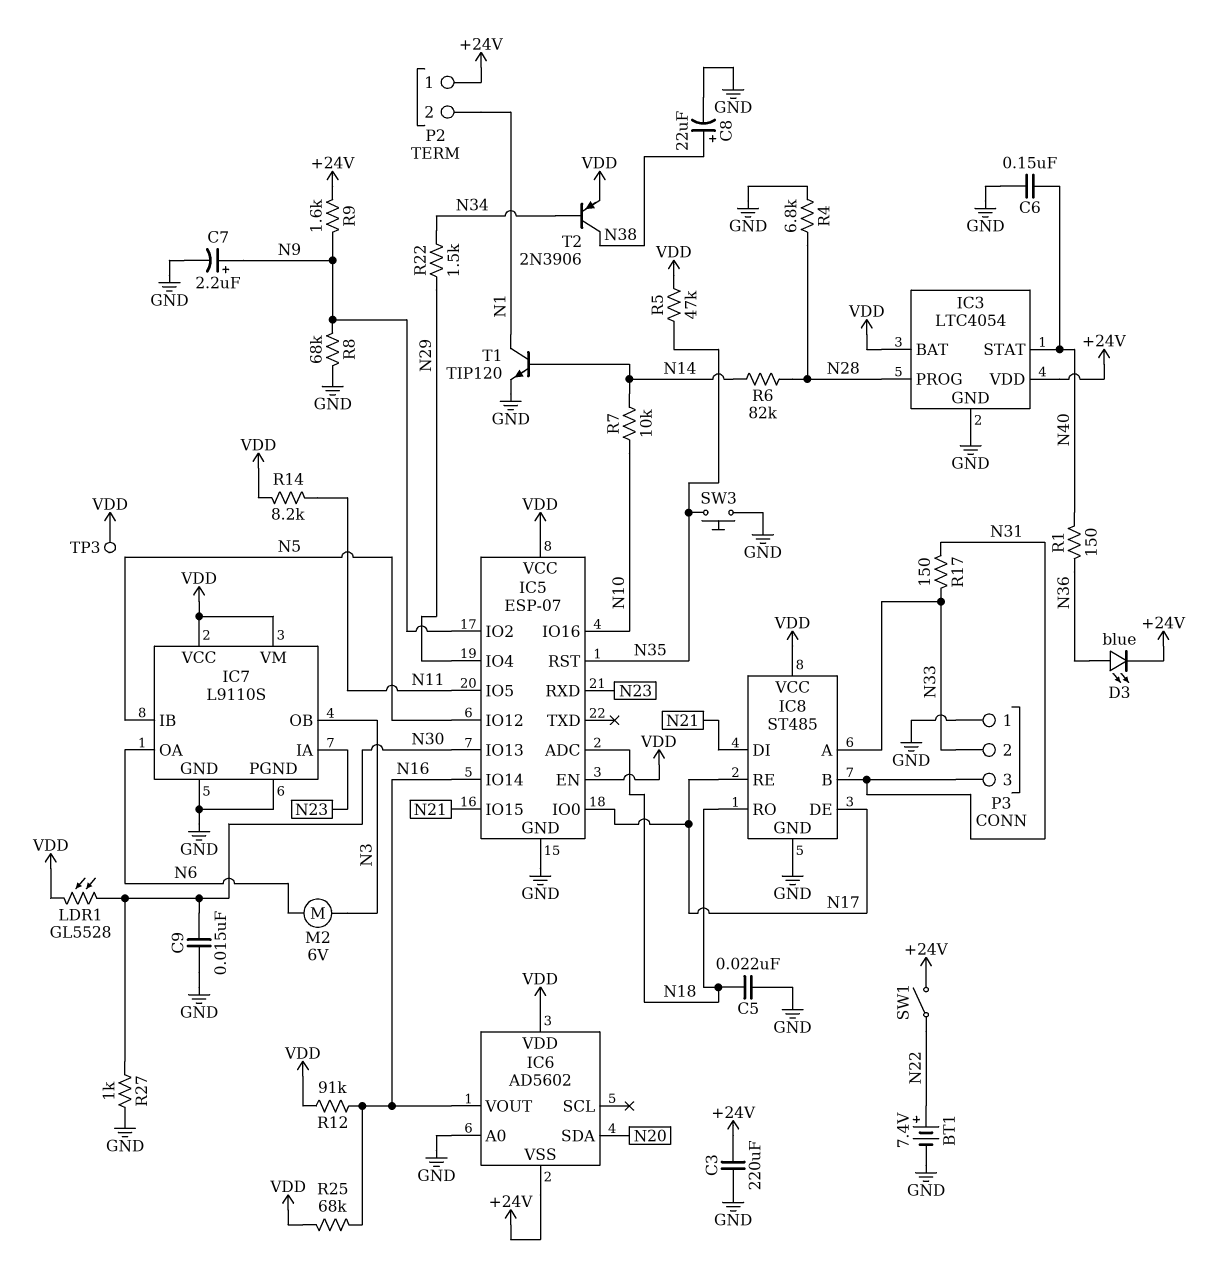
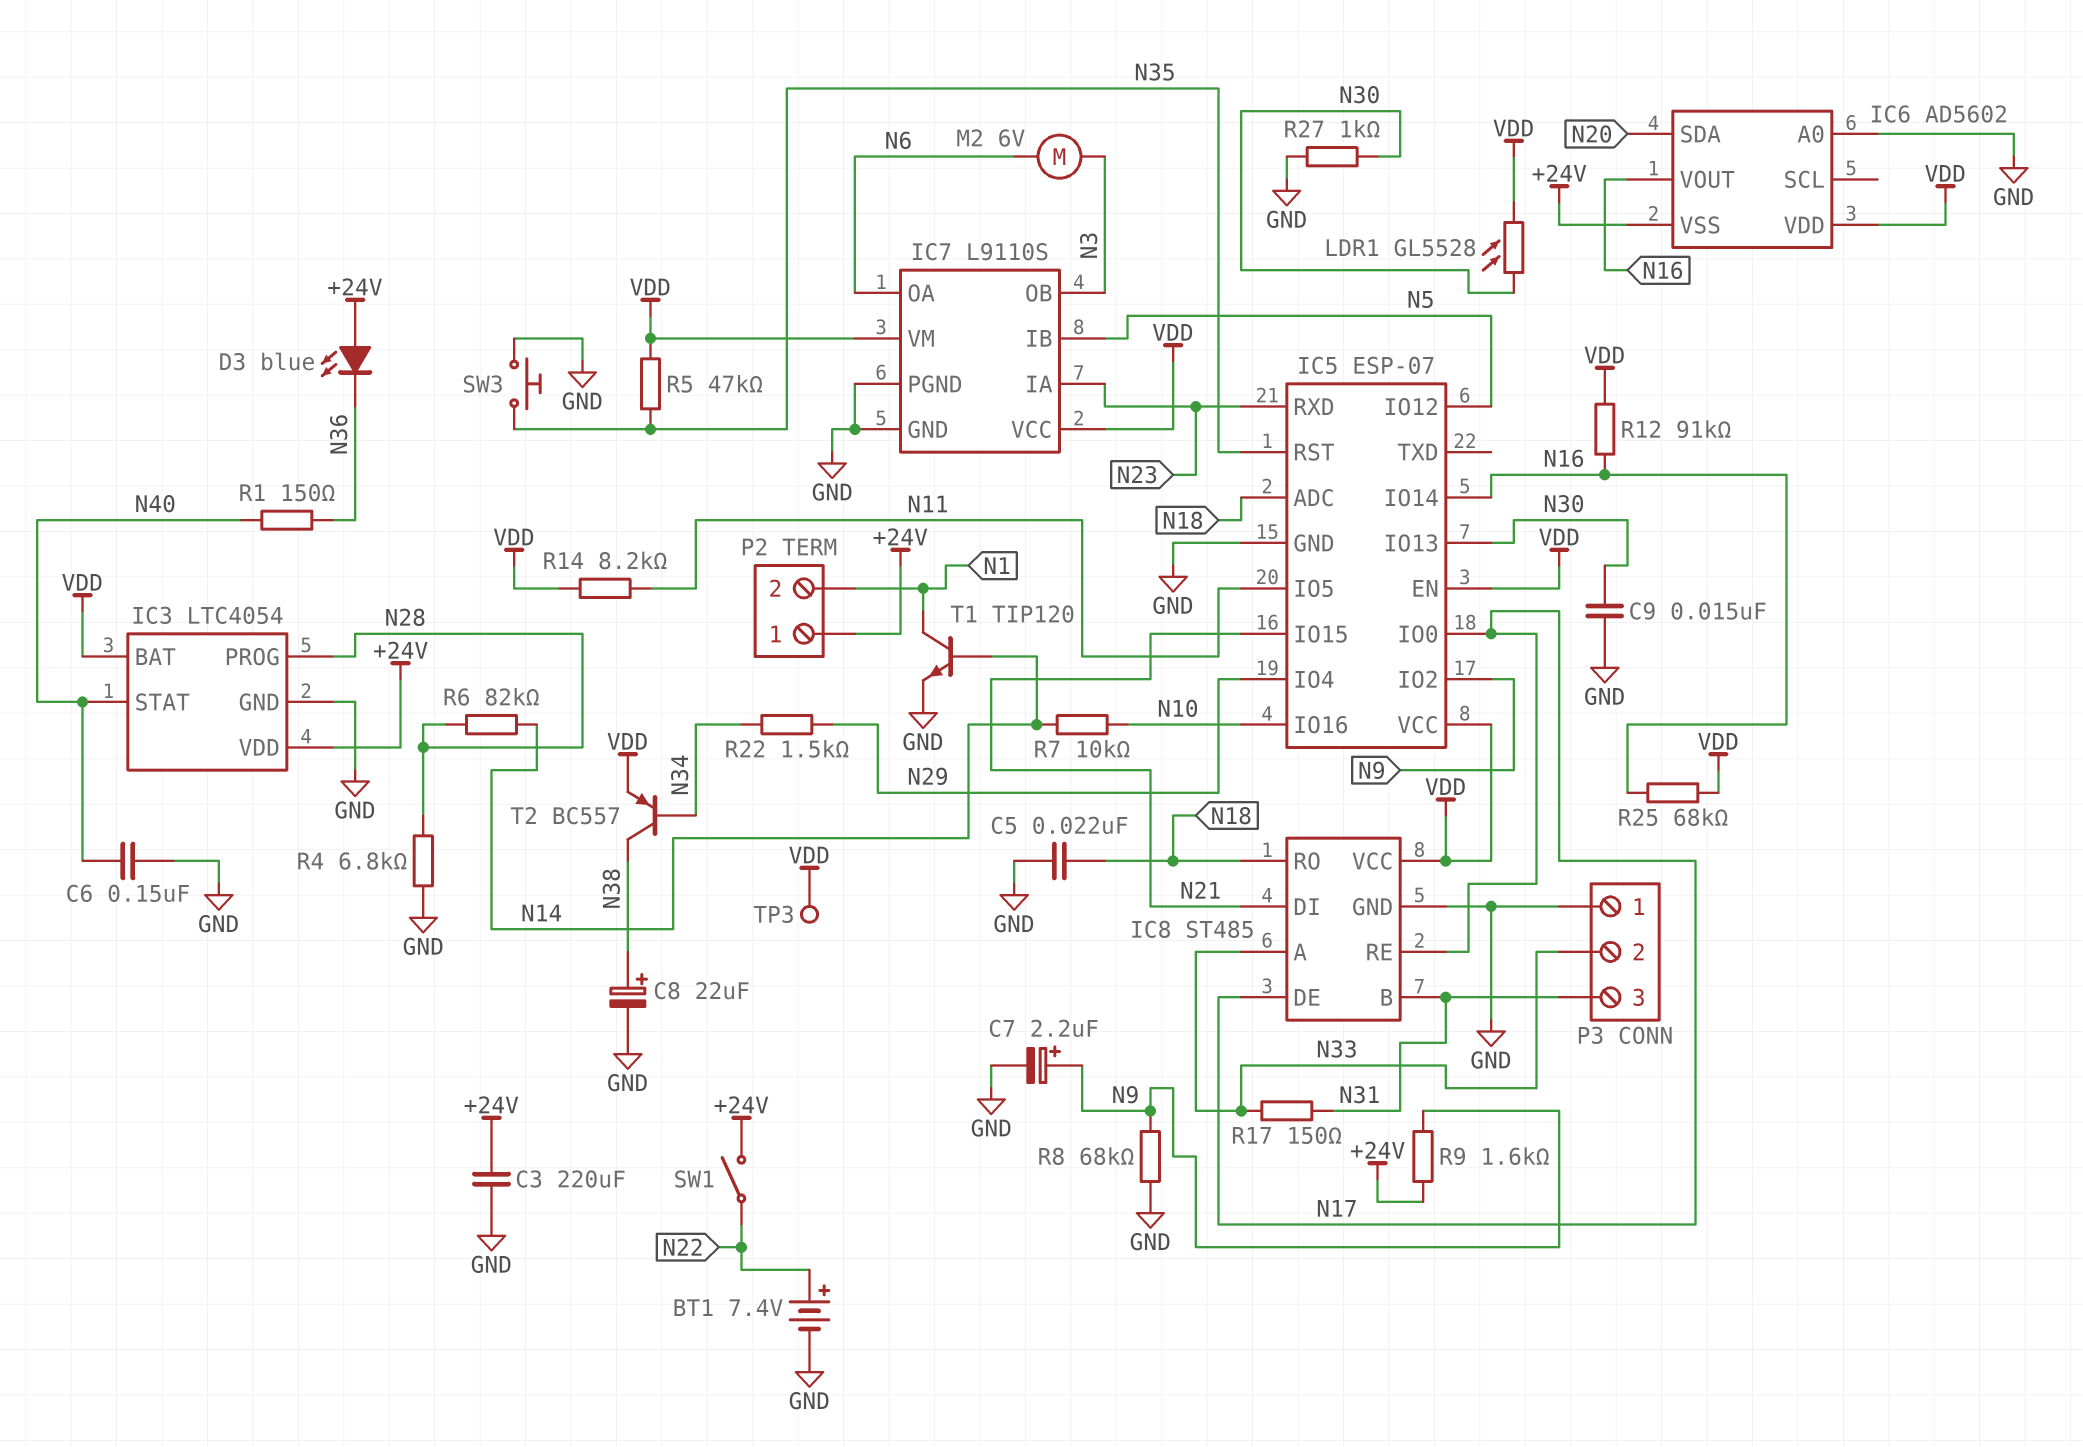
D3: LED blue (A N36, K +24V) -> LED blue (A +24V, K N36)
T2: PNP 2N3906 (B N34, C N38, E VDD) -> PNP BC557 (B N34, C N38, E VDD)

